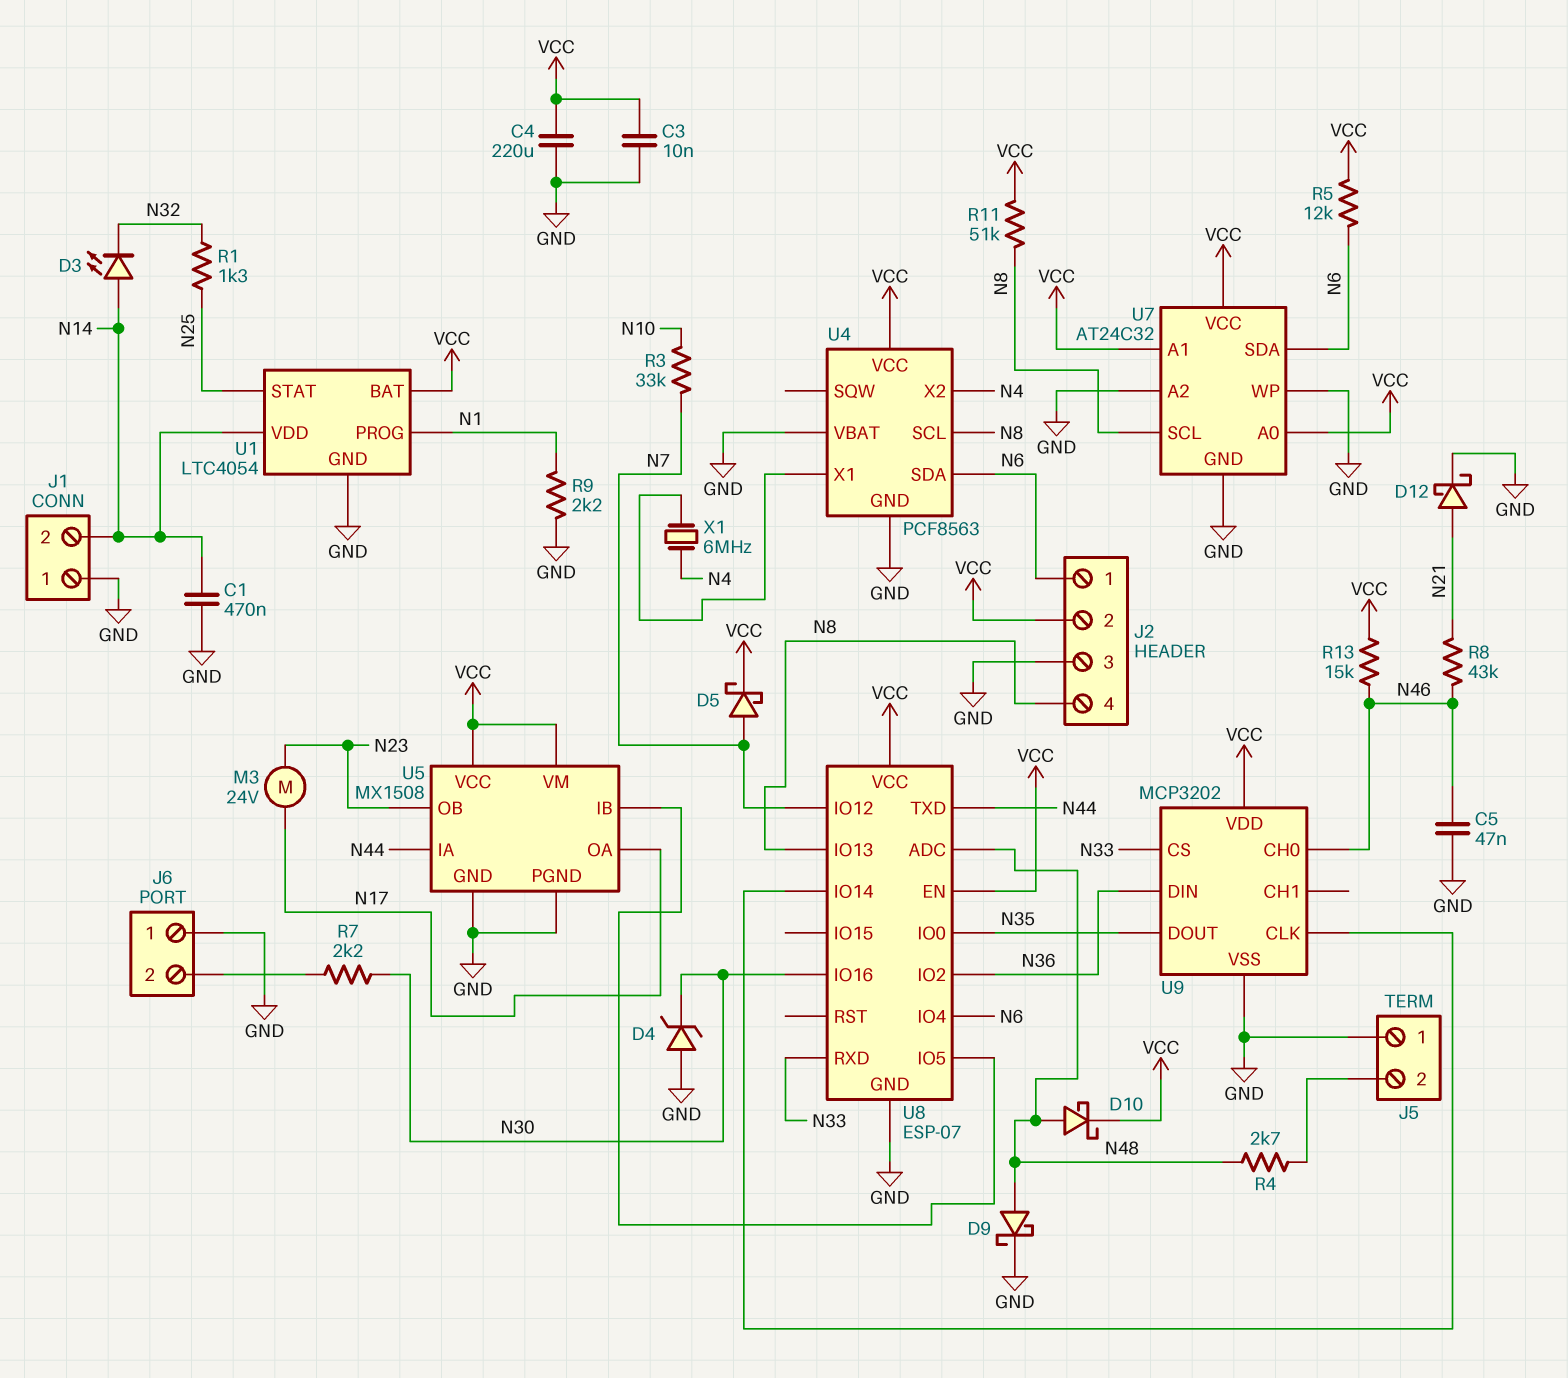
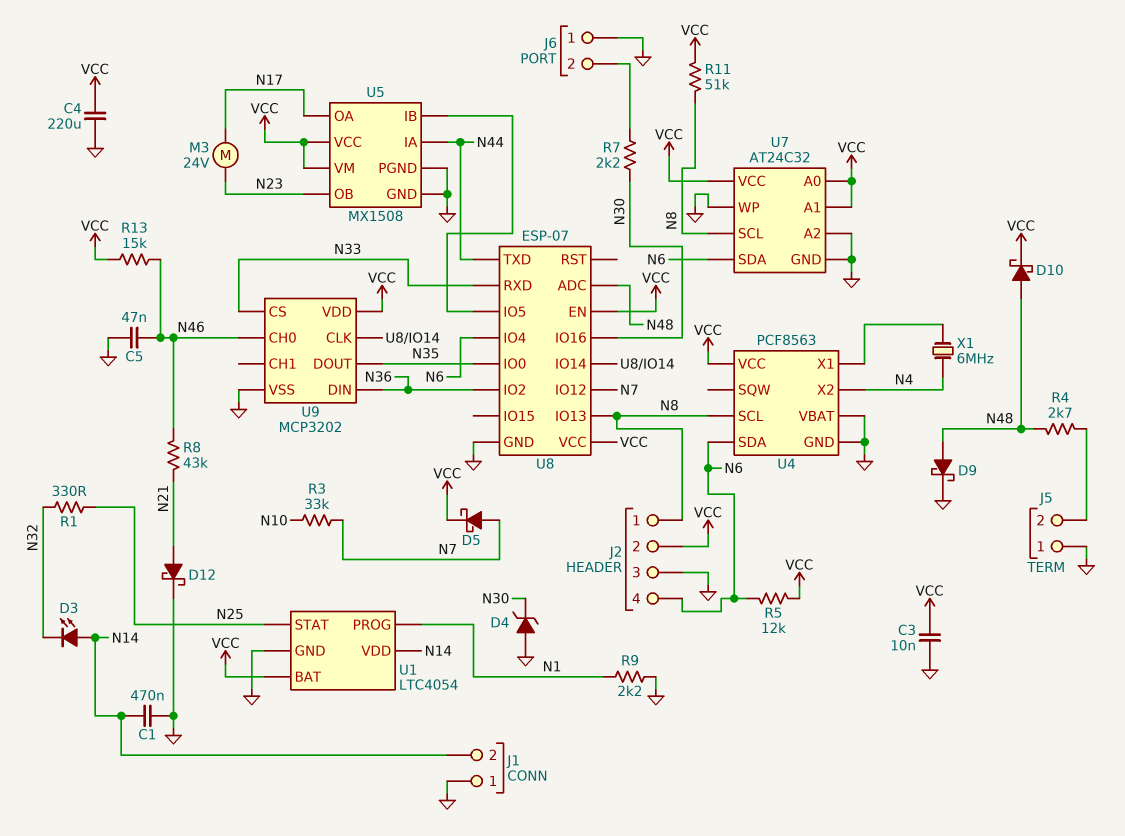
J2 pin 1: N6 -> N8
J2 pin 4: N8 -> N6
R1: 1.3k (N25, N32) -> 330 (N25, N32)

